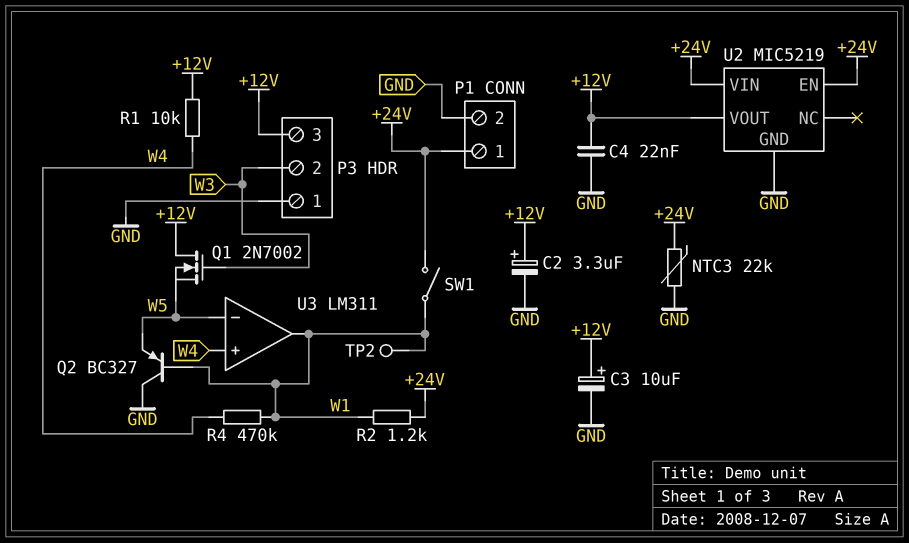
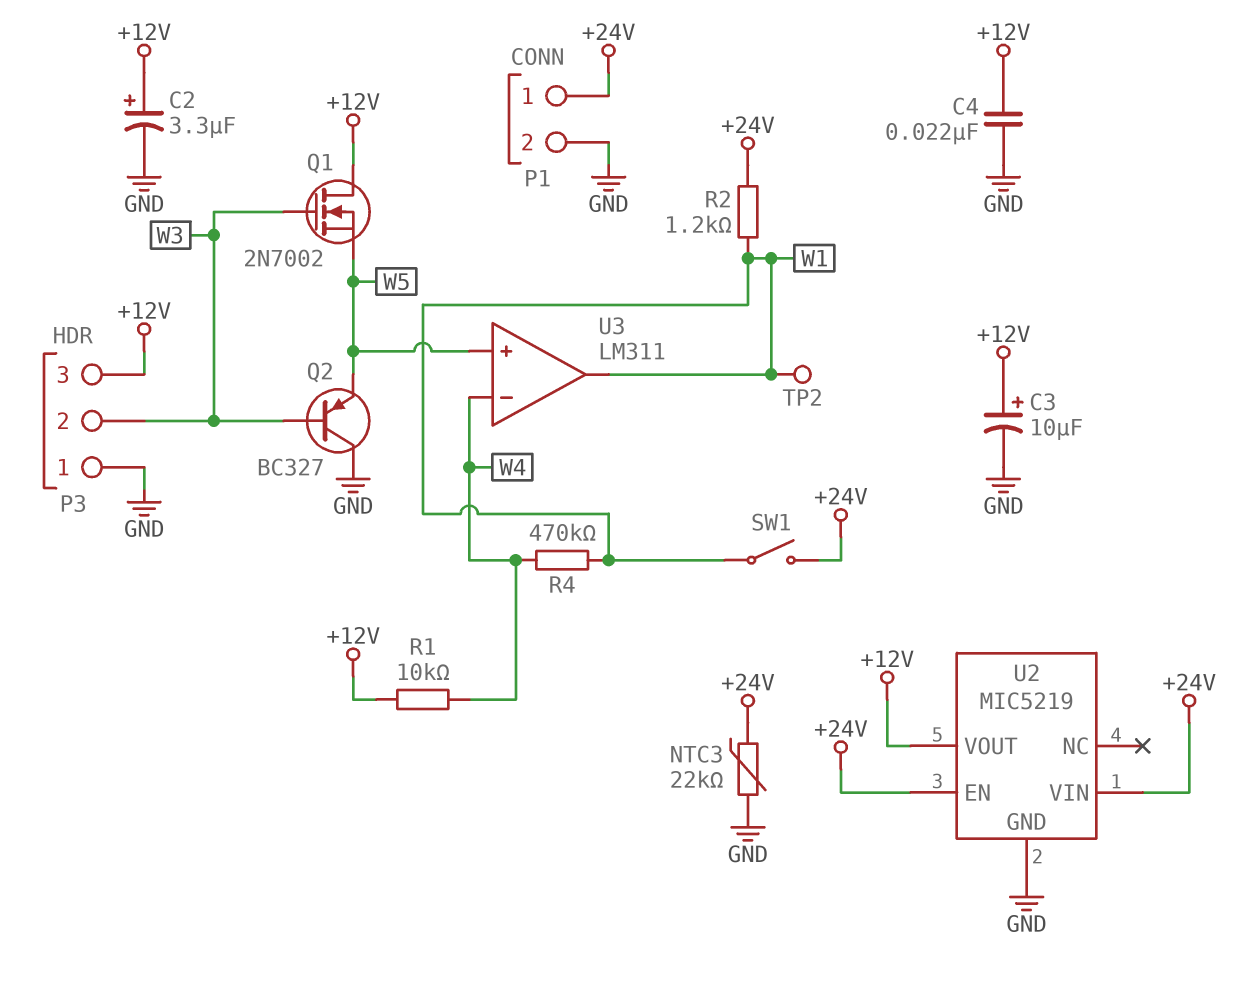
Q2: PNP BC327 (B W1, C GND, E W5) -> PNP BC327 (B W3, C GND, E W5)
U3 pin in+: W4 -> W5
U3 pin in-: W5 -> W4

